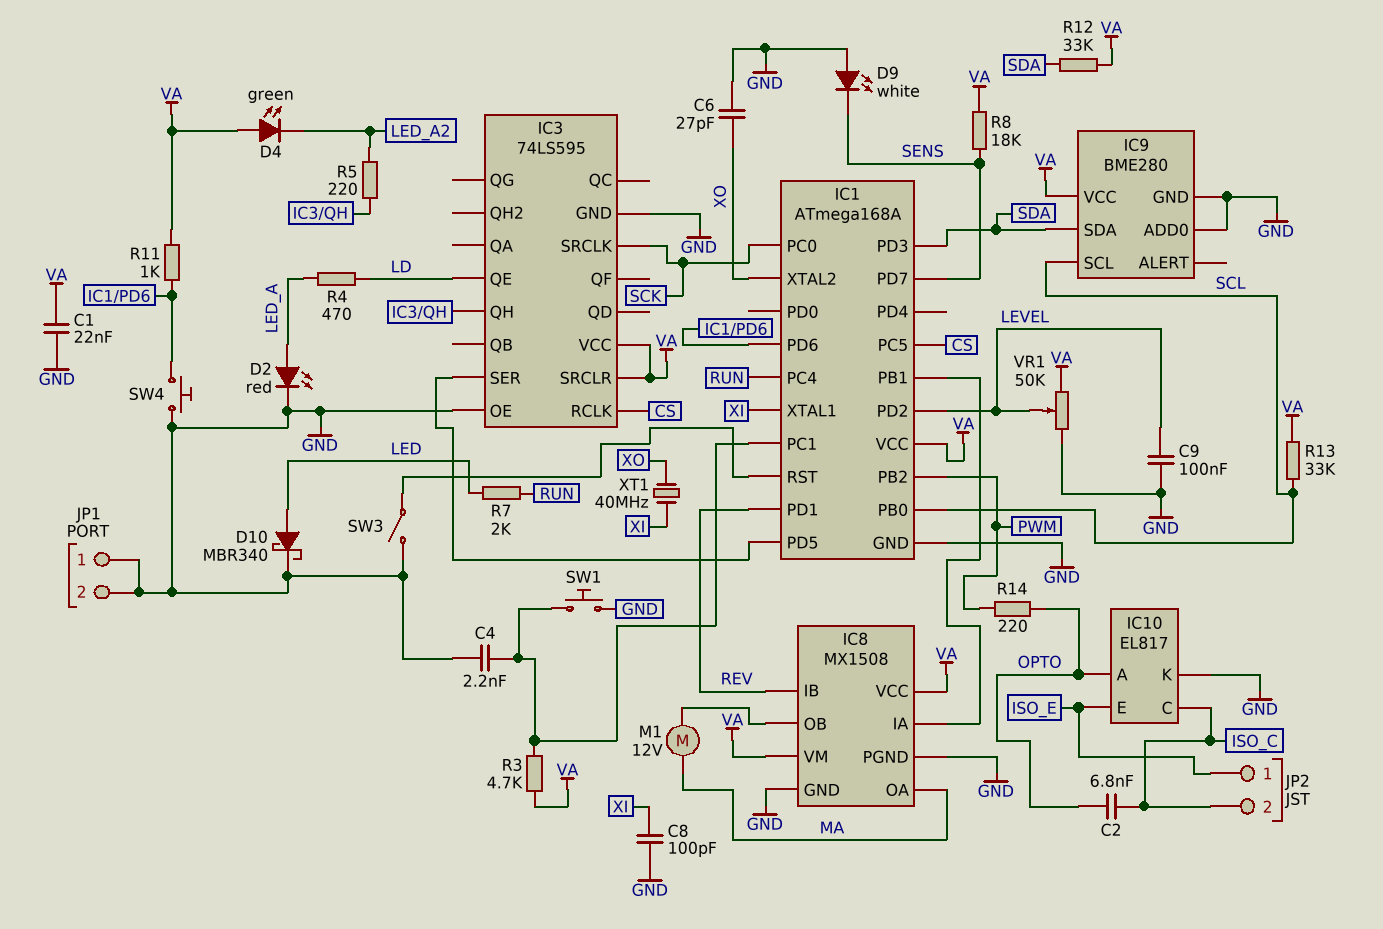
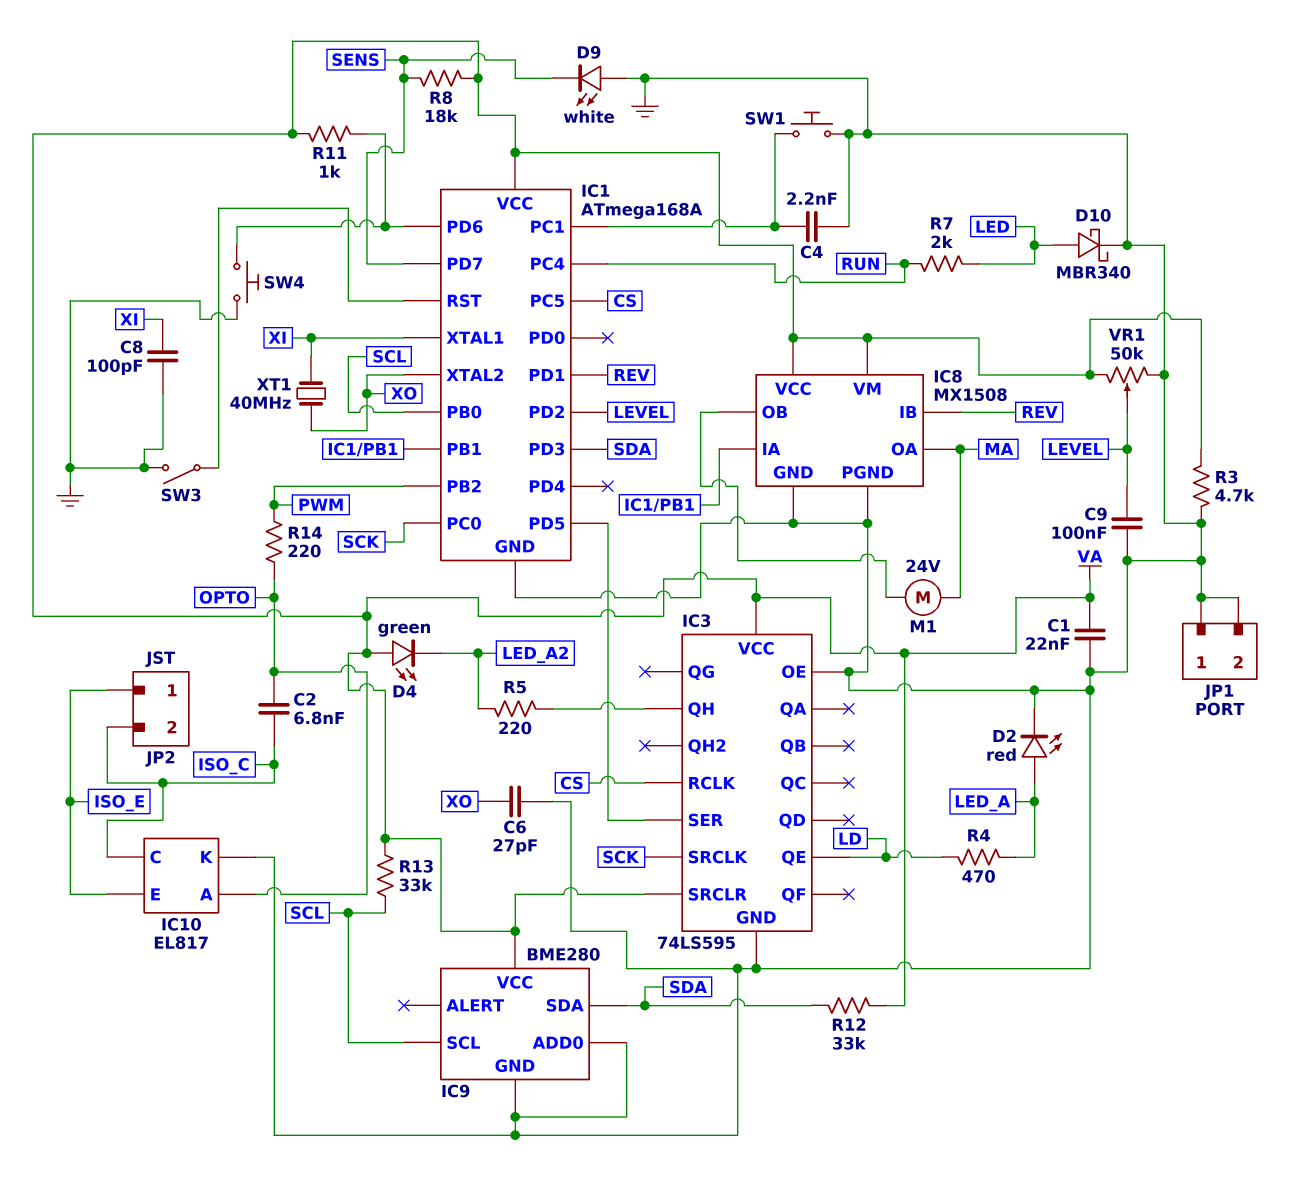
M1: motor 12V (IC8/OB, MA) -> motor 24V (IC8/OB, MA)
R3: 4.7k (IC1/PC1, VA) -> 4.7k (GND, VA)

